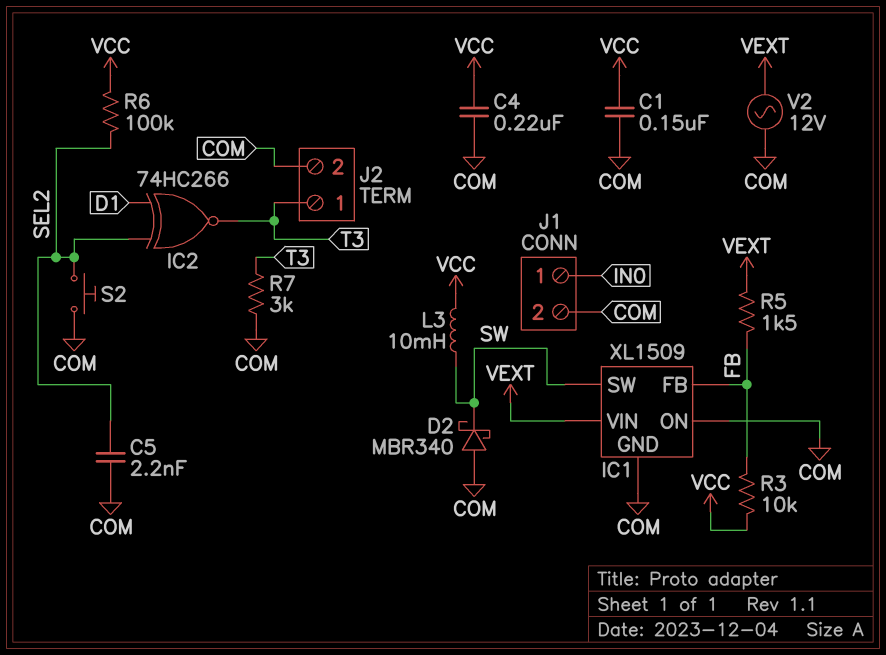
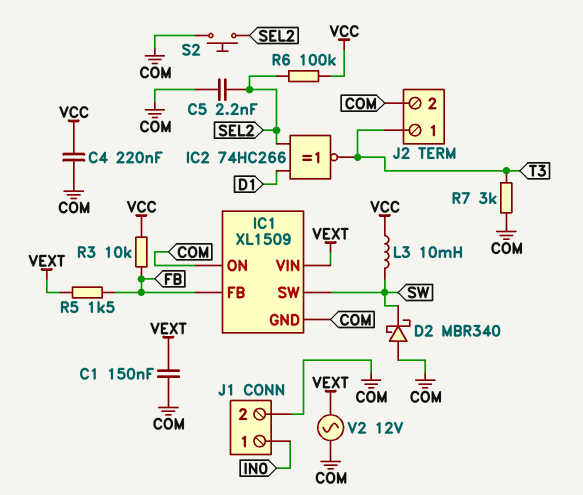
C1: 150nF (COM, VCC) -> 150nF (COM, VEXT)

